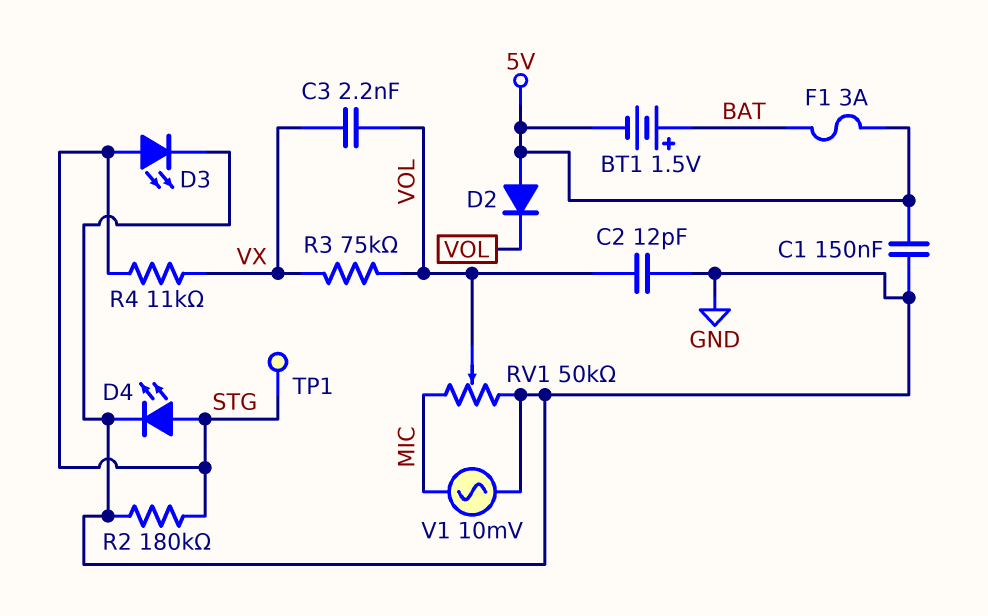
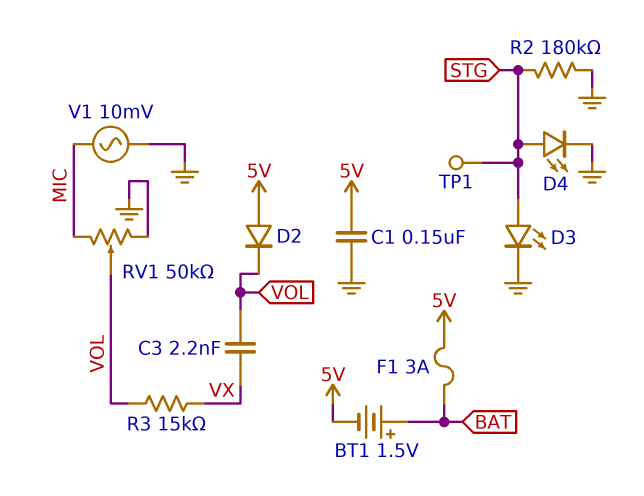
C2: 12pF (GND, VOL) -> none
R3: 75k (VOL, VX) -> 15k (VOL, VX)
R4: 11k (STG, VX) -> none

